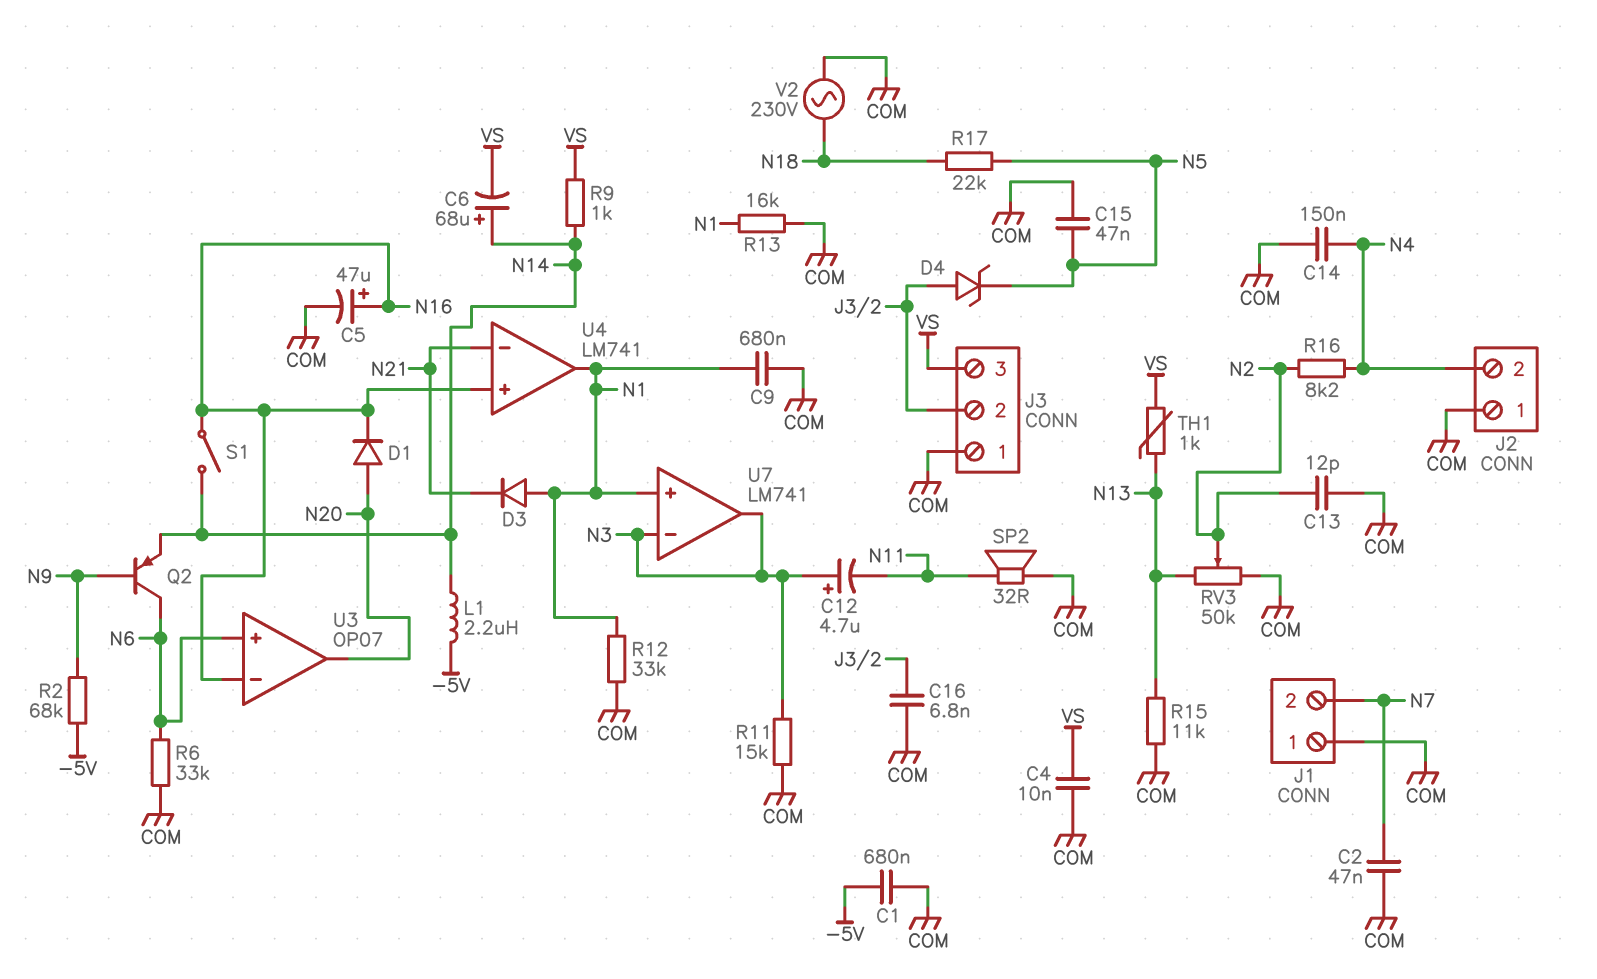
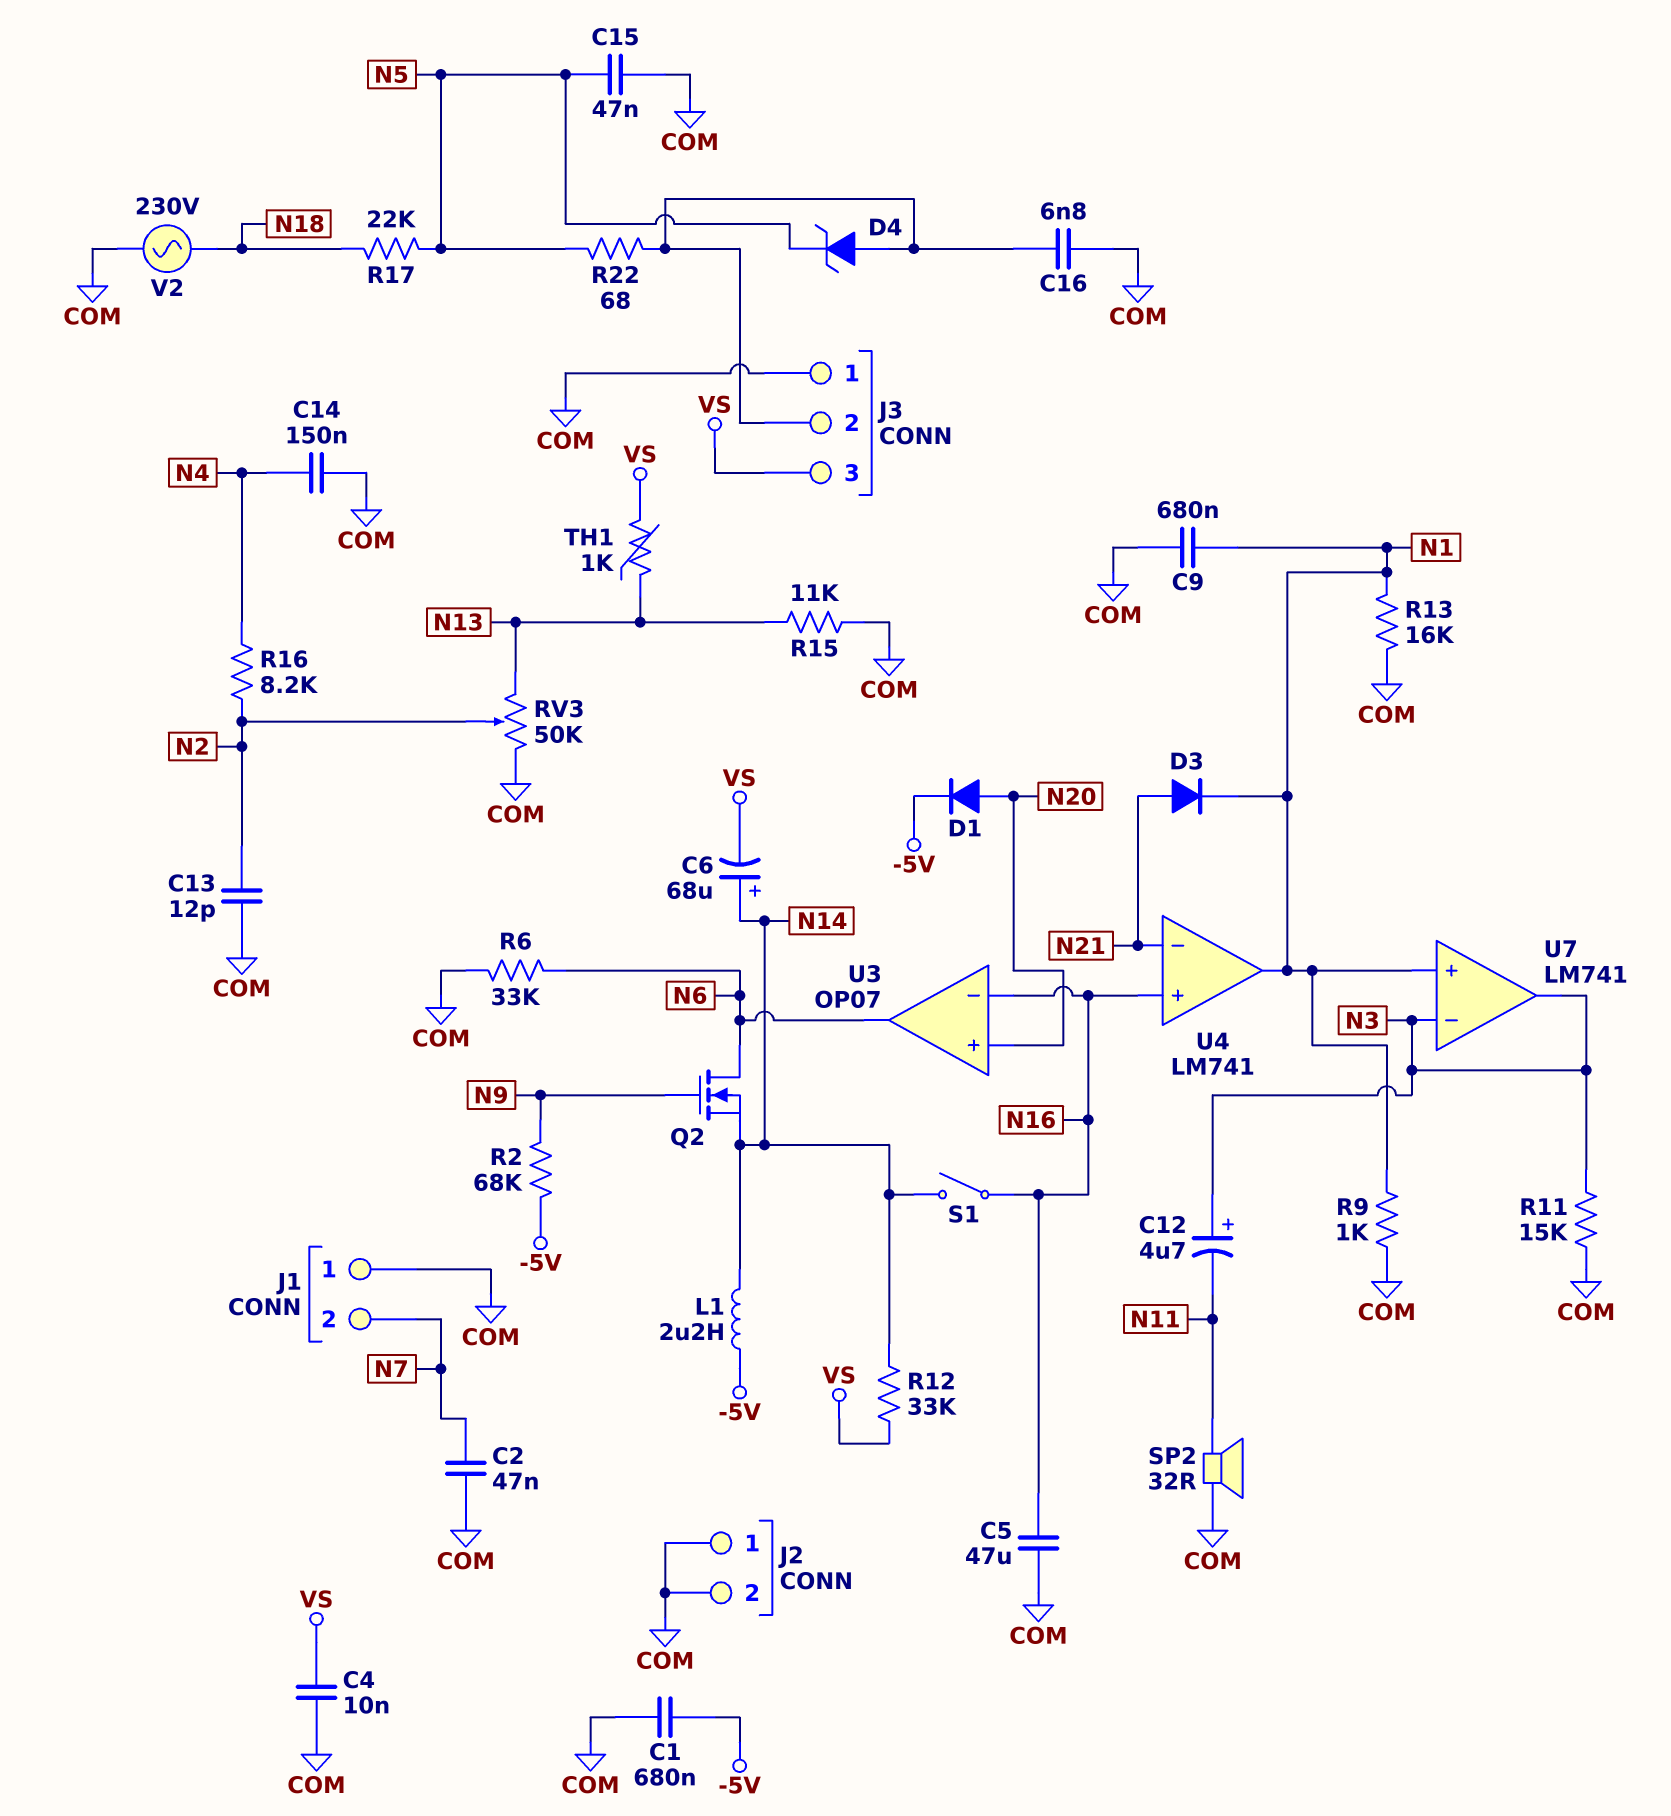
C5: 47uF (plus N16, minus COM) -> 47uF (COM, N16)
D1: diode (A N20, K N16) -> diode (A N20, K -5V)
D3: diode (A N1, K N21) -> diode (A N21, K N1)
J2 pin 2: N4 -> COM
Q2: PNP (B N9, C N6, E N14) -> NMOS (G N9, D N6, S N14)
R9: 1k (N14, VS) -> 1k (COM, N1)
R12: 33k (COM, N1) -> 33k (N14, VS)
R22: none -> 68 (J3/2, N5)
U3 pin in+: N6 -> N20
U3 pin out: N20 -> N6

